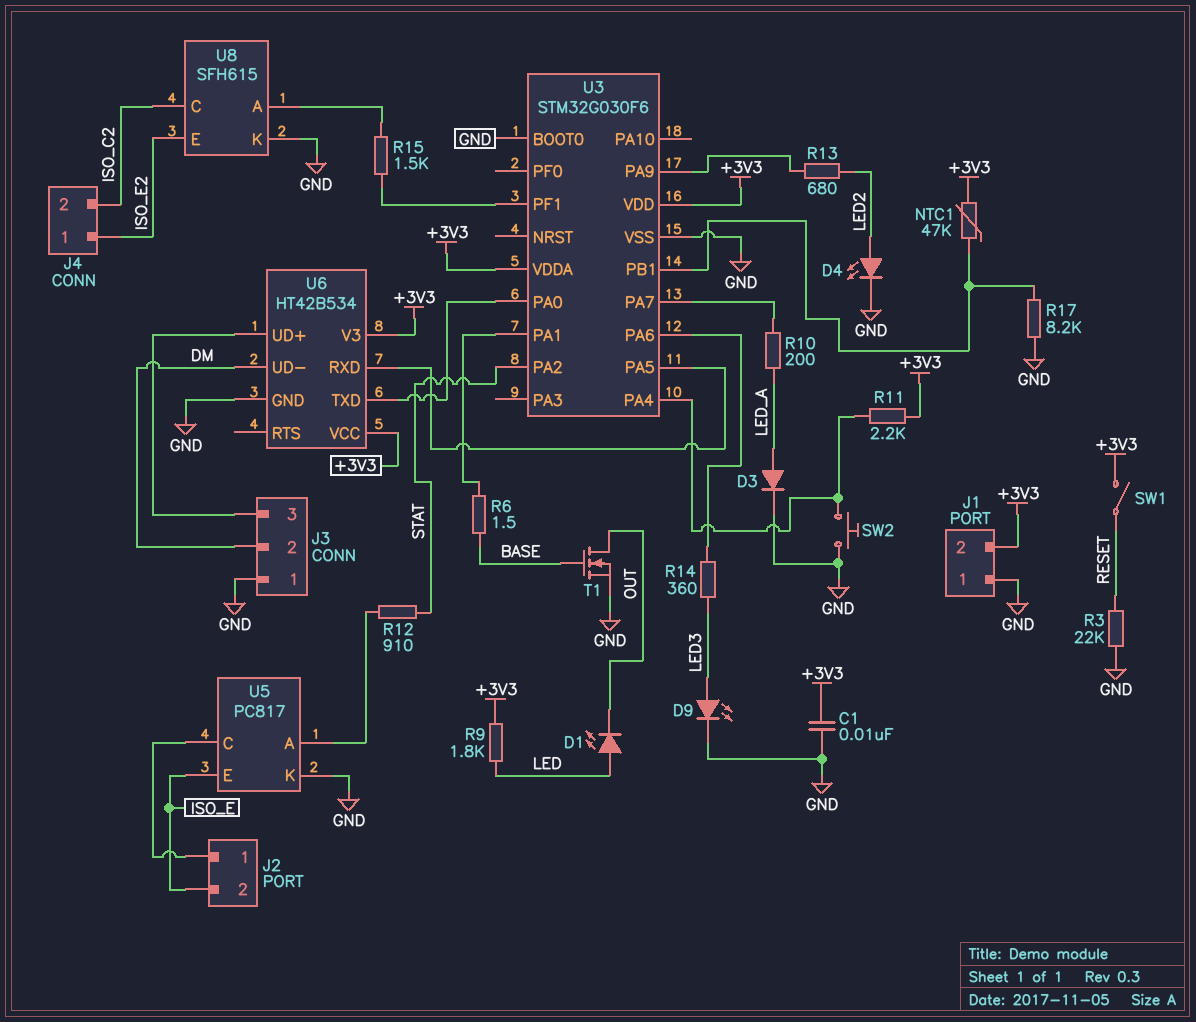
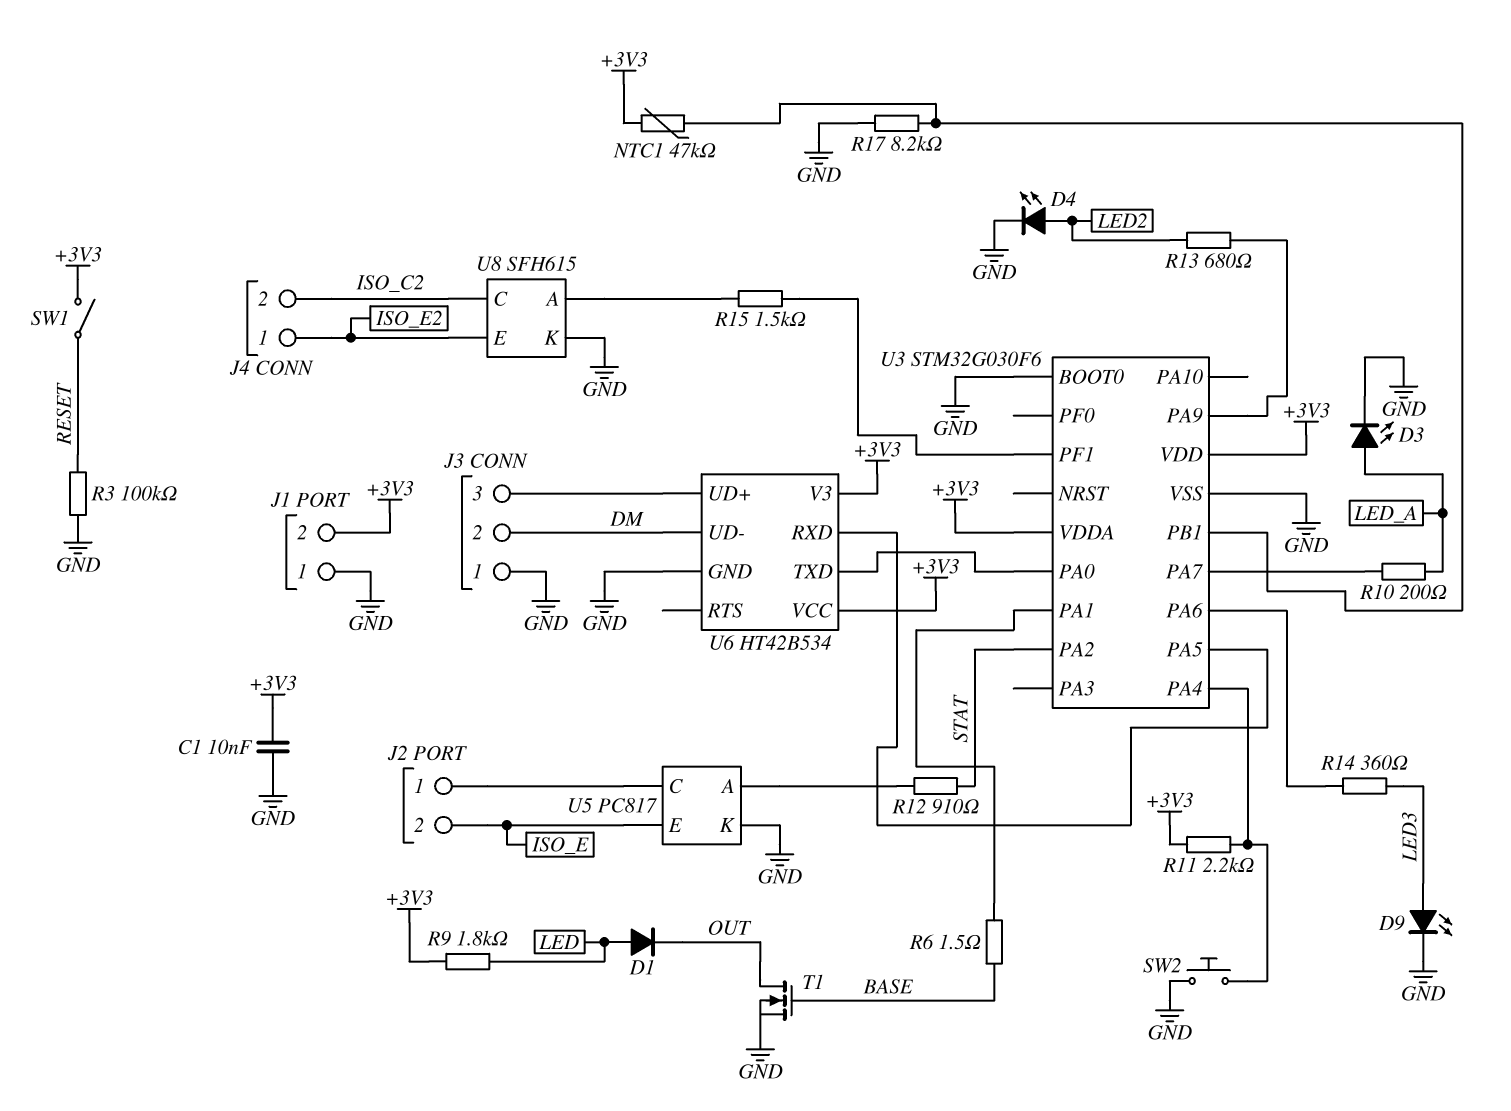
D1: LED (A LED, K OUT) -> diode (A LED, K OUT)
D3: diode (A LED_A, K GND) -> LED (A LED_A, K GND)
R3: 22k (GND, RESET) -> 100k (GND, RESET)

